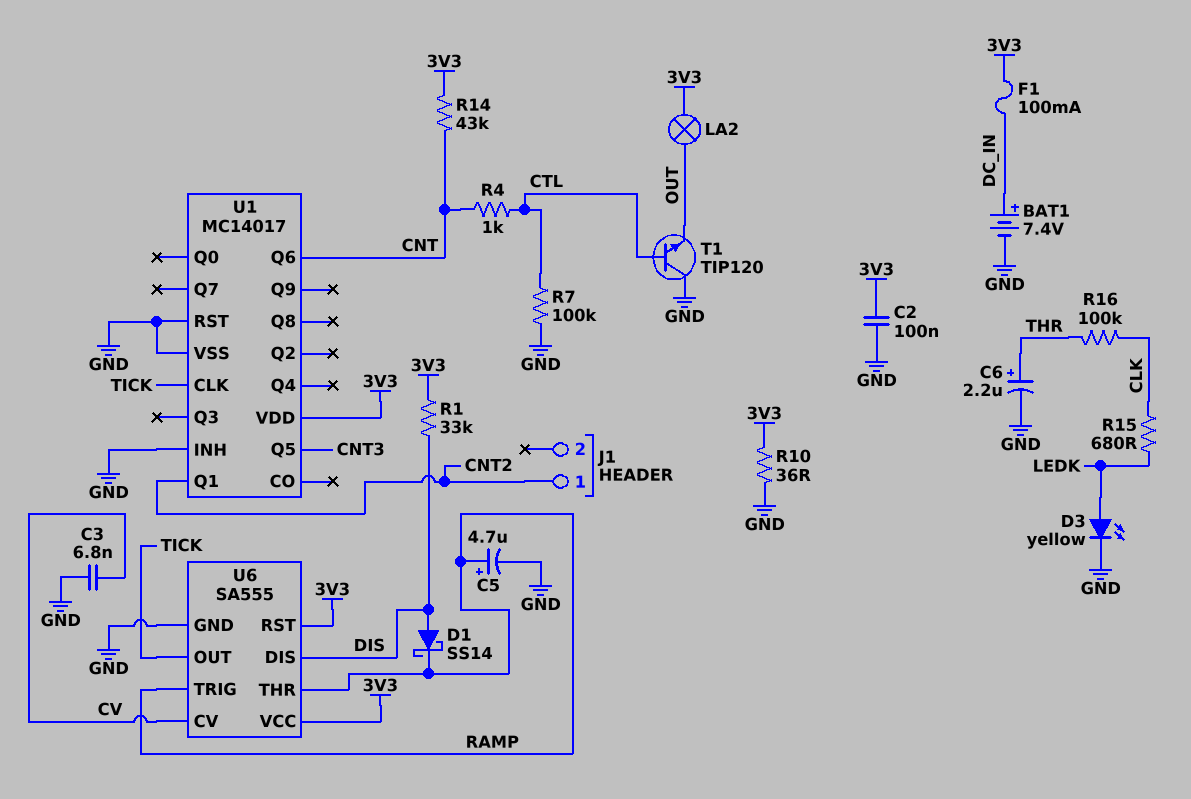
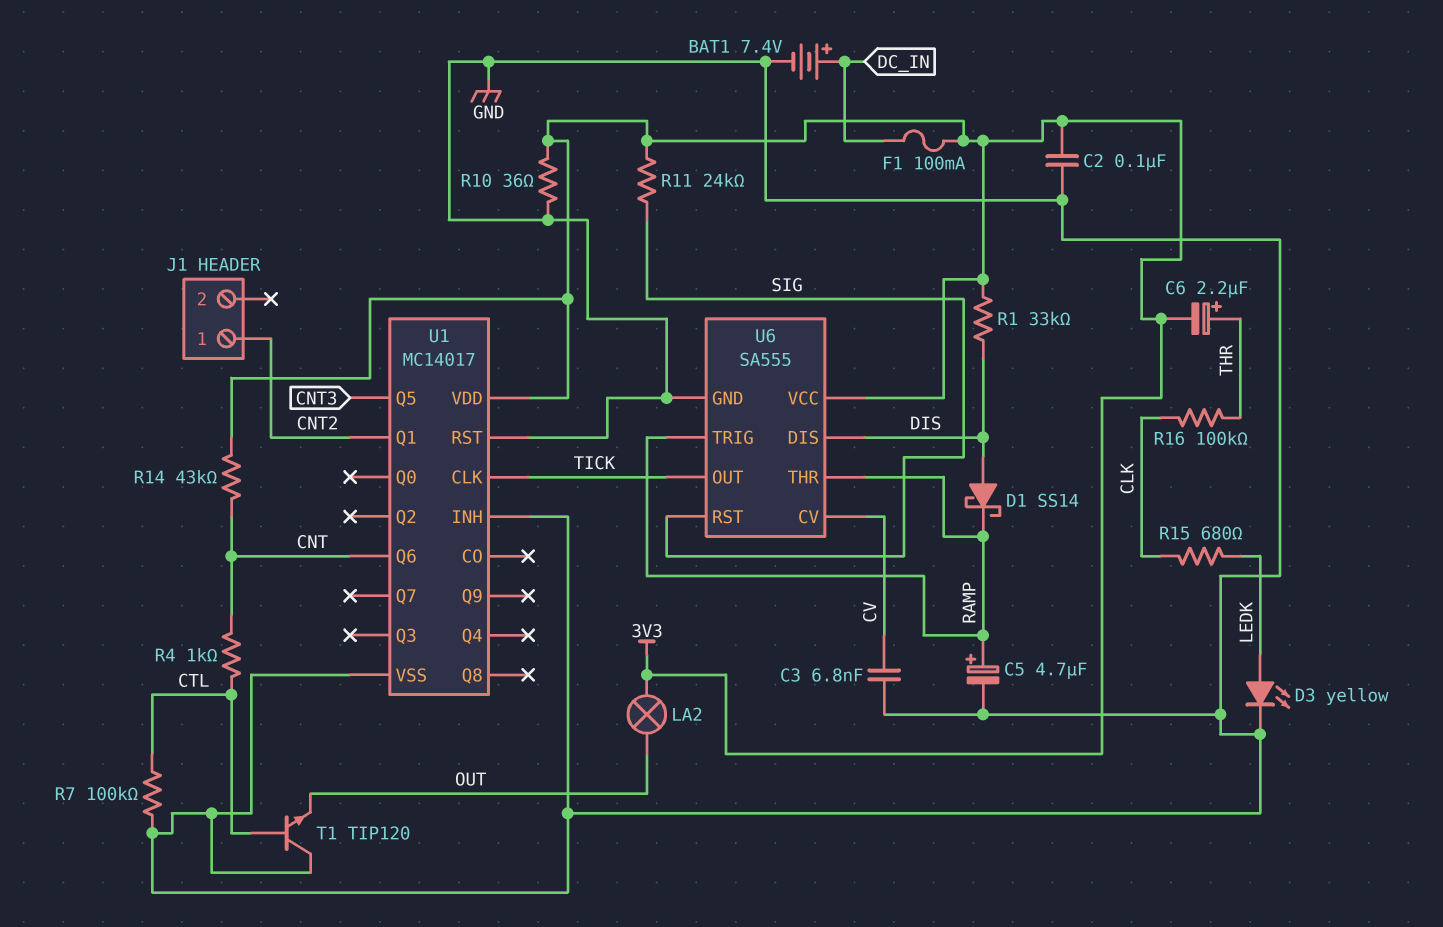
C6: 2.2uF (plus THR, minus GND) -> 2.2uF (plus THR, minus 3V3)
R11: none -> 24k (3V3, SIG)
U6 pin RST: 3V3 -> SIG

